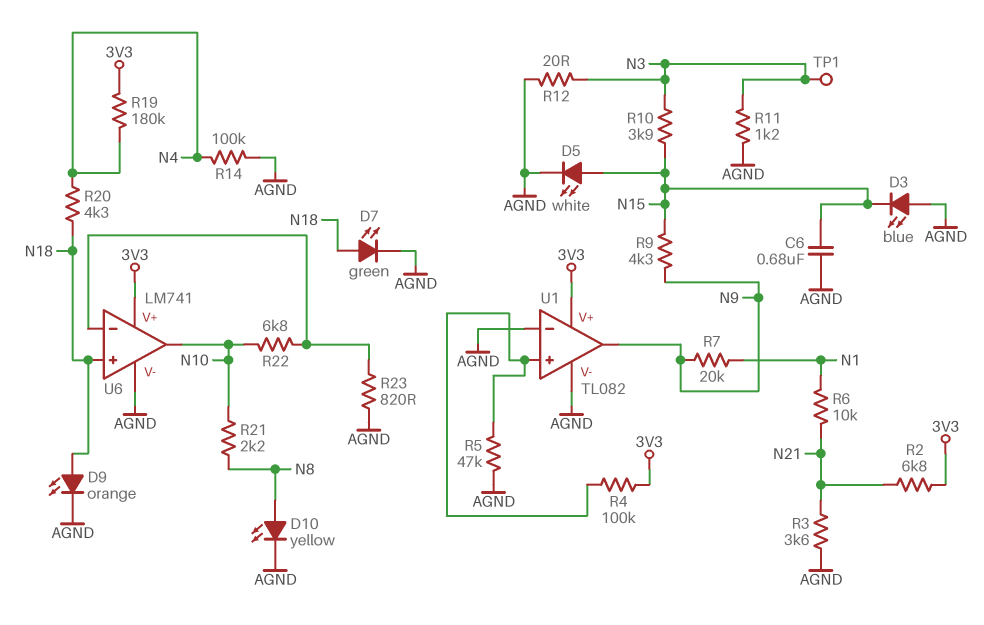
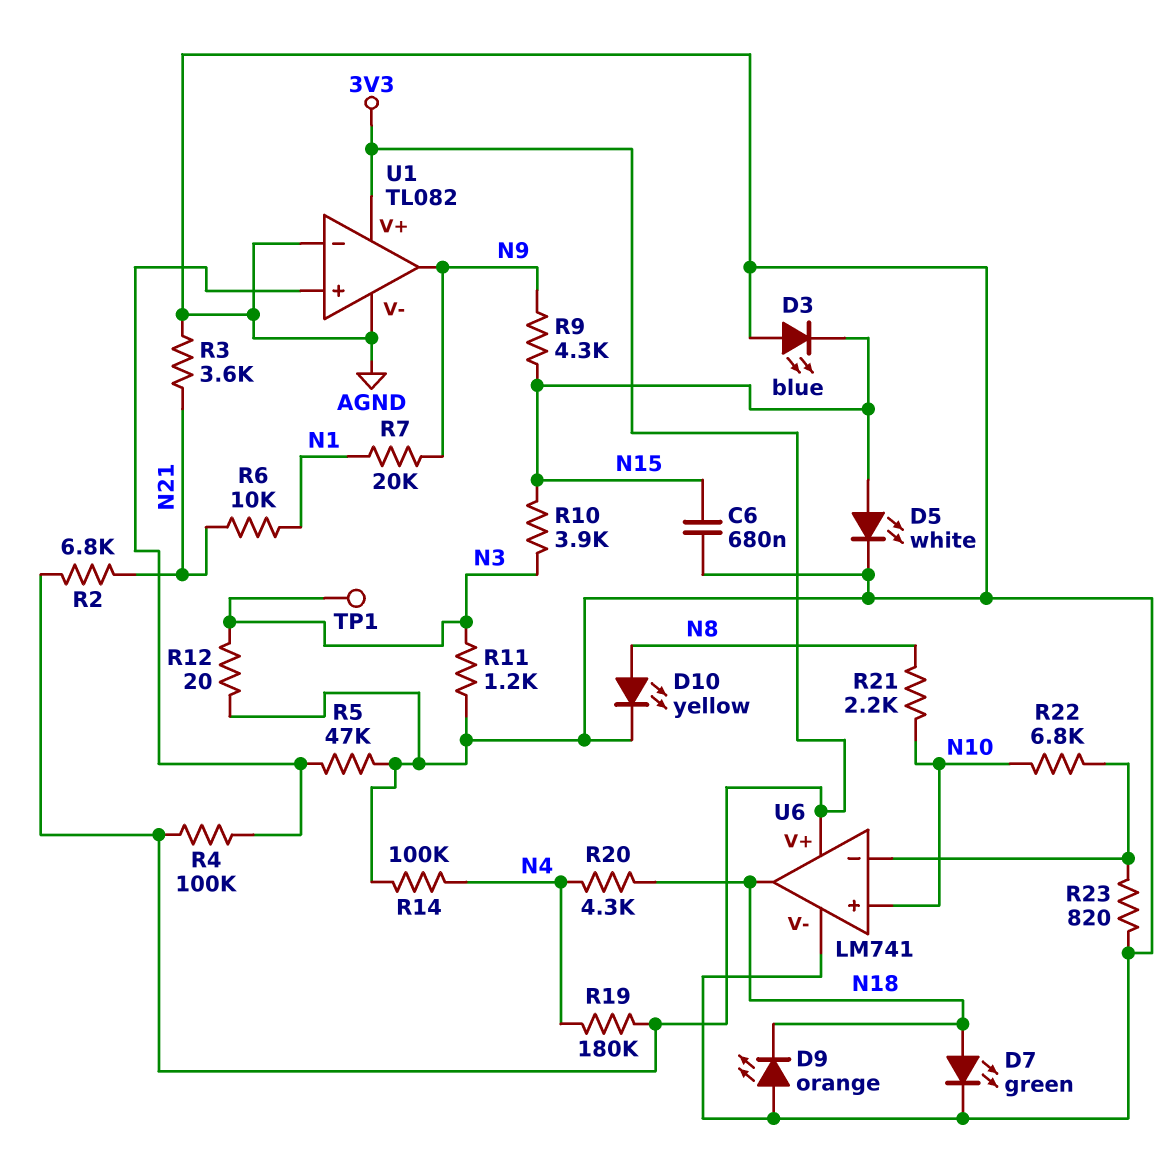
D9: LED orange (A N18, K AGND) -> LED orange (A AGND, K N18)
U6 pin in+: N18 -> N10
U6 pin out: N10 -> N18

